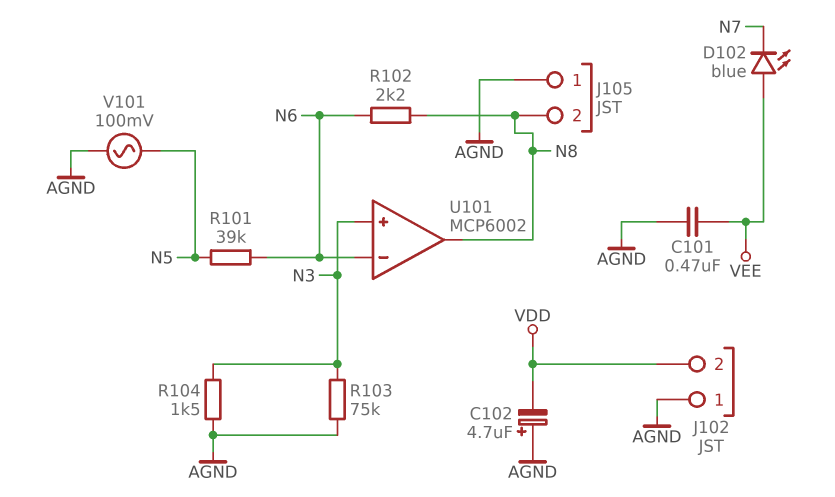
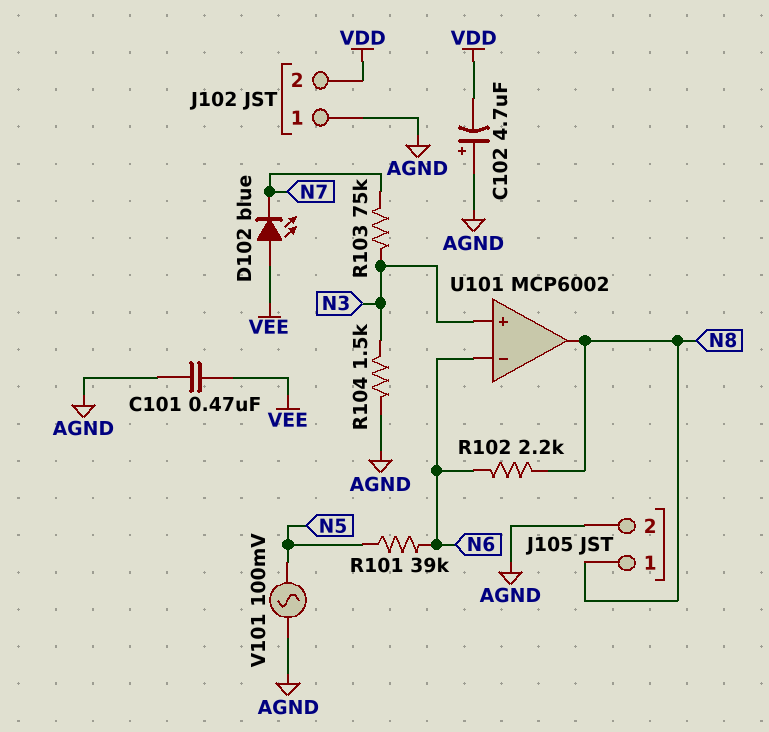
J105 pin 1: AGND -> N8
J105 pin 2: N8 -> AGND
R103: 75k (AGND, N3) -> 75k (N3, N7)

